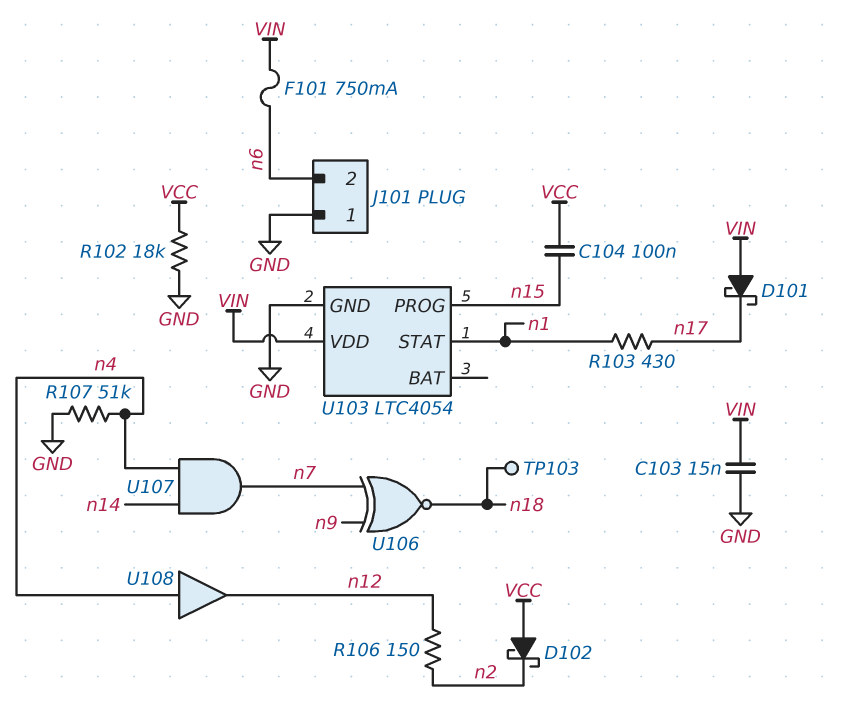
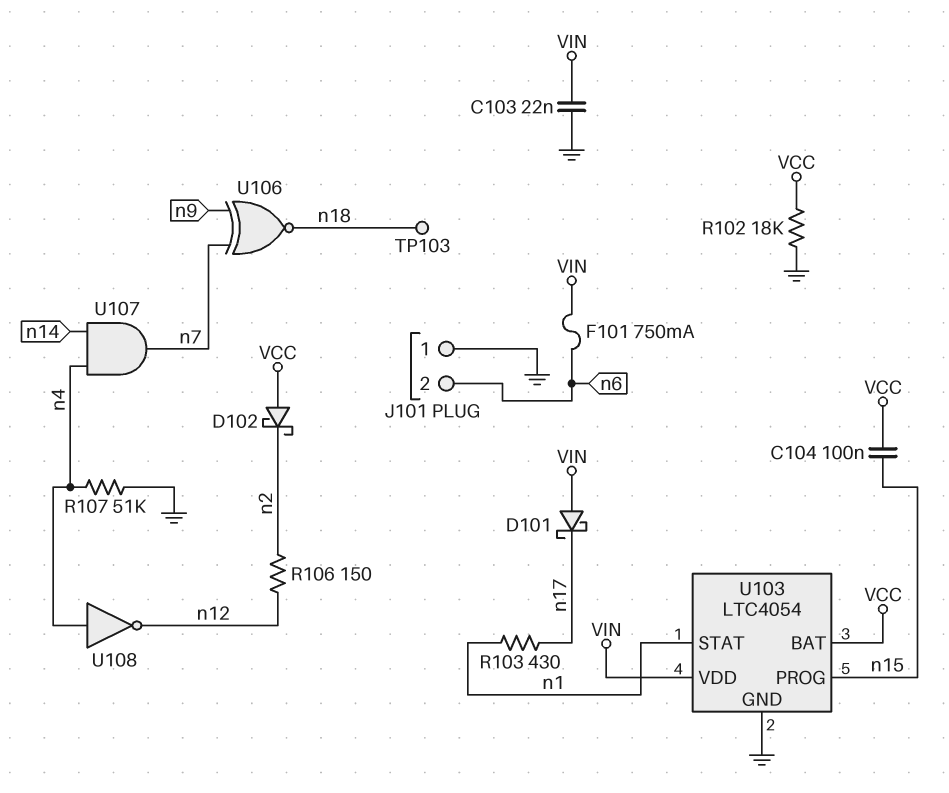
C103: 15nF (GND, VIN) -> 22nF (GND, VIN)
U103 pin BAT: none -> VCC
U108: buffer (in n4, out n12) -> NOT (in n4, out n12)

